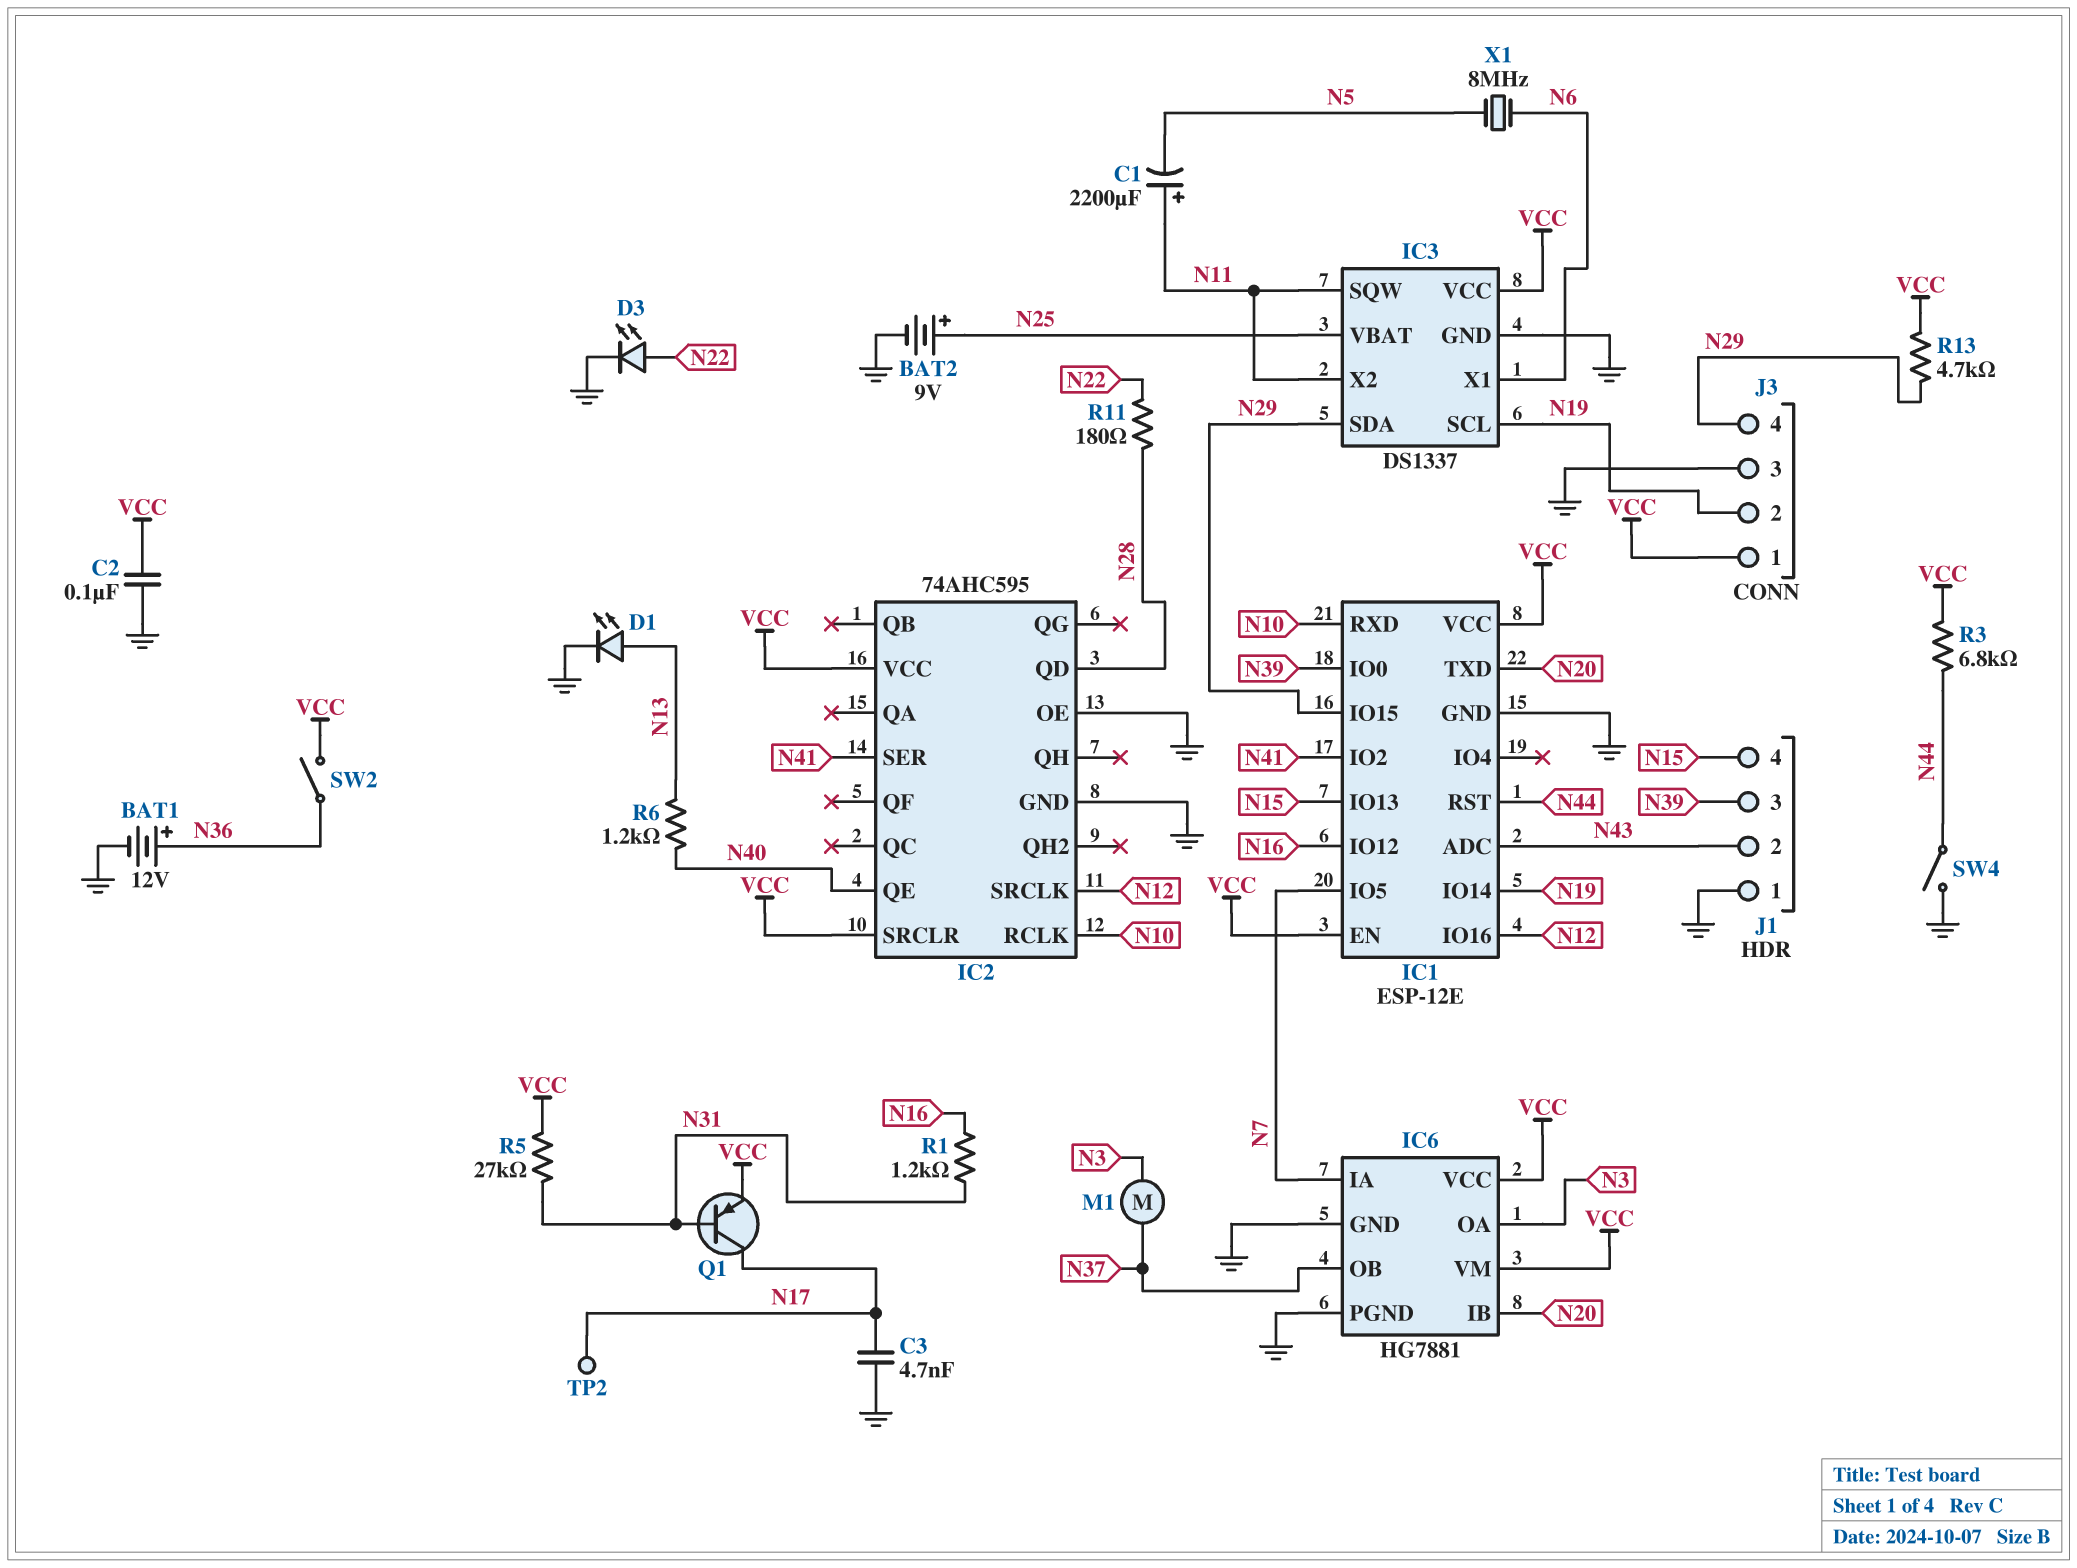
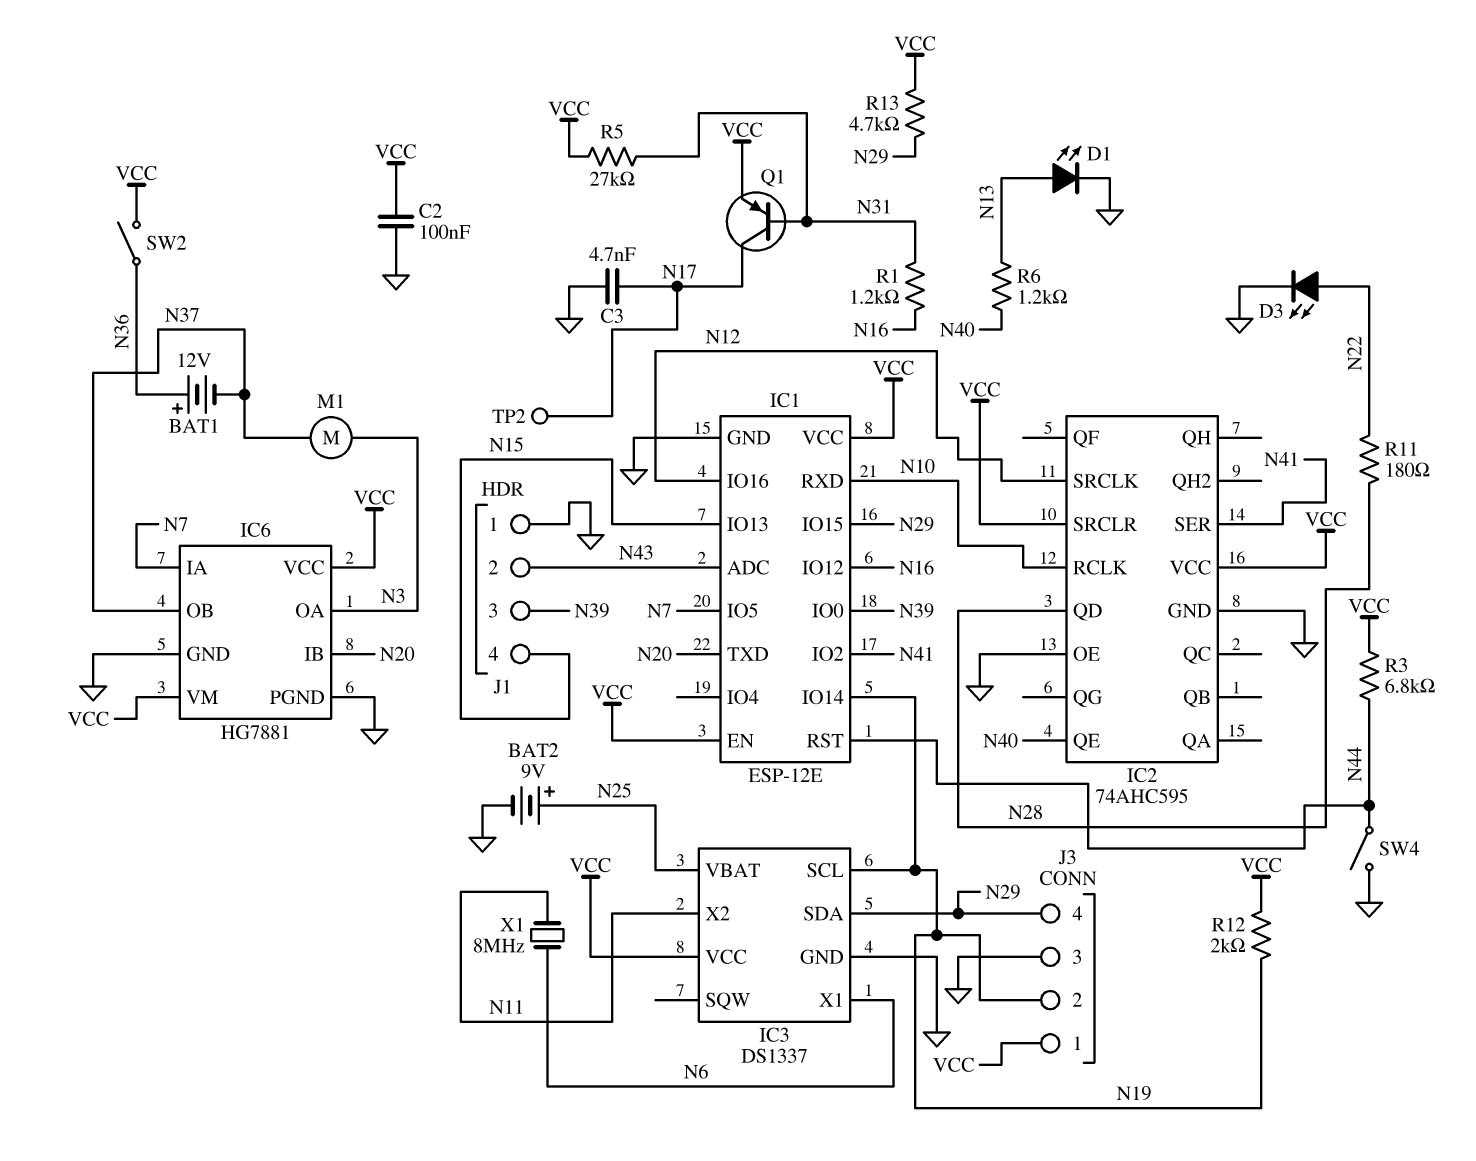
BAT1: 12V (plus N36, minus GND) -> 12V (plus N36, minus N37)
C1: 2200uF (plus N11, minus N5) -> none
IC3 pin SQW: N11 -> none
R12: none -> 2k (N19, VCC)
X1: 8MHz (N5, N6) -> 8MHz (N6, N11)

